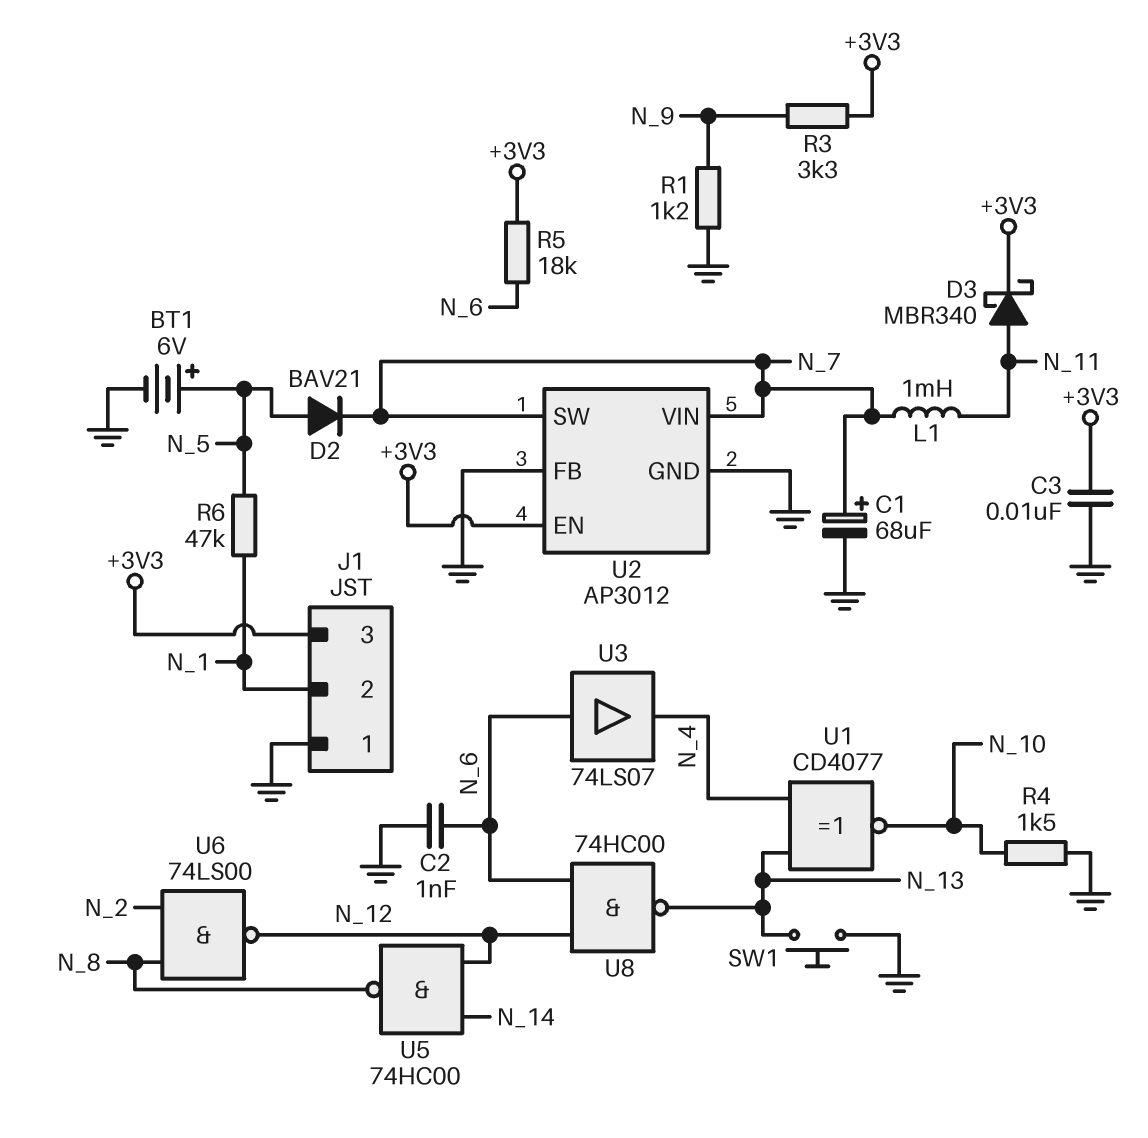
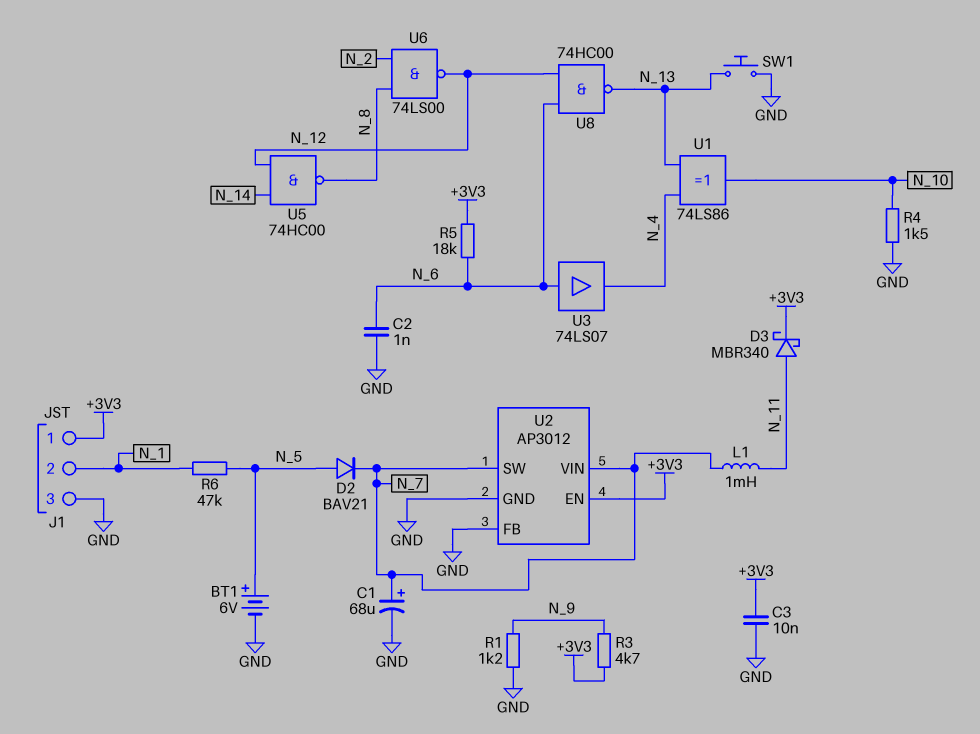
J1 pin 1: GND -> +3V3
J1 pin 3: +3V3 -> GND
R3: 3.3k (+3V3, N_9) -> 4.7k (+3V3, N_9)
U1: XNOR CD4077 (in N_4, in N_13, out N_10) -> XOR 74LS86 (in N_4, in N_13, out N_10)

